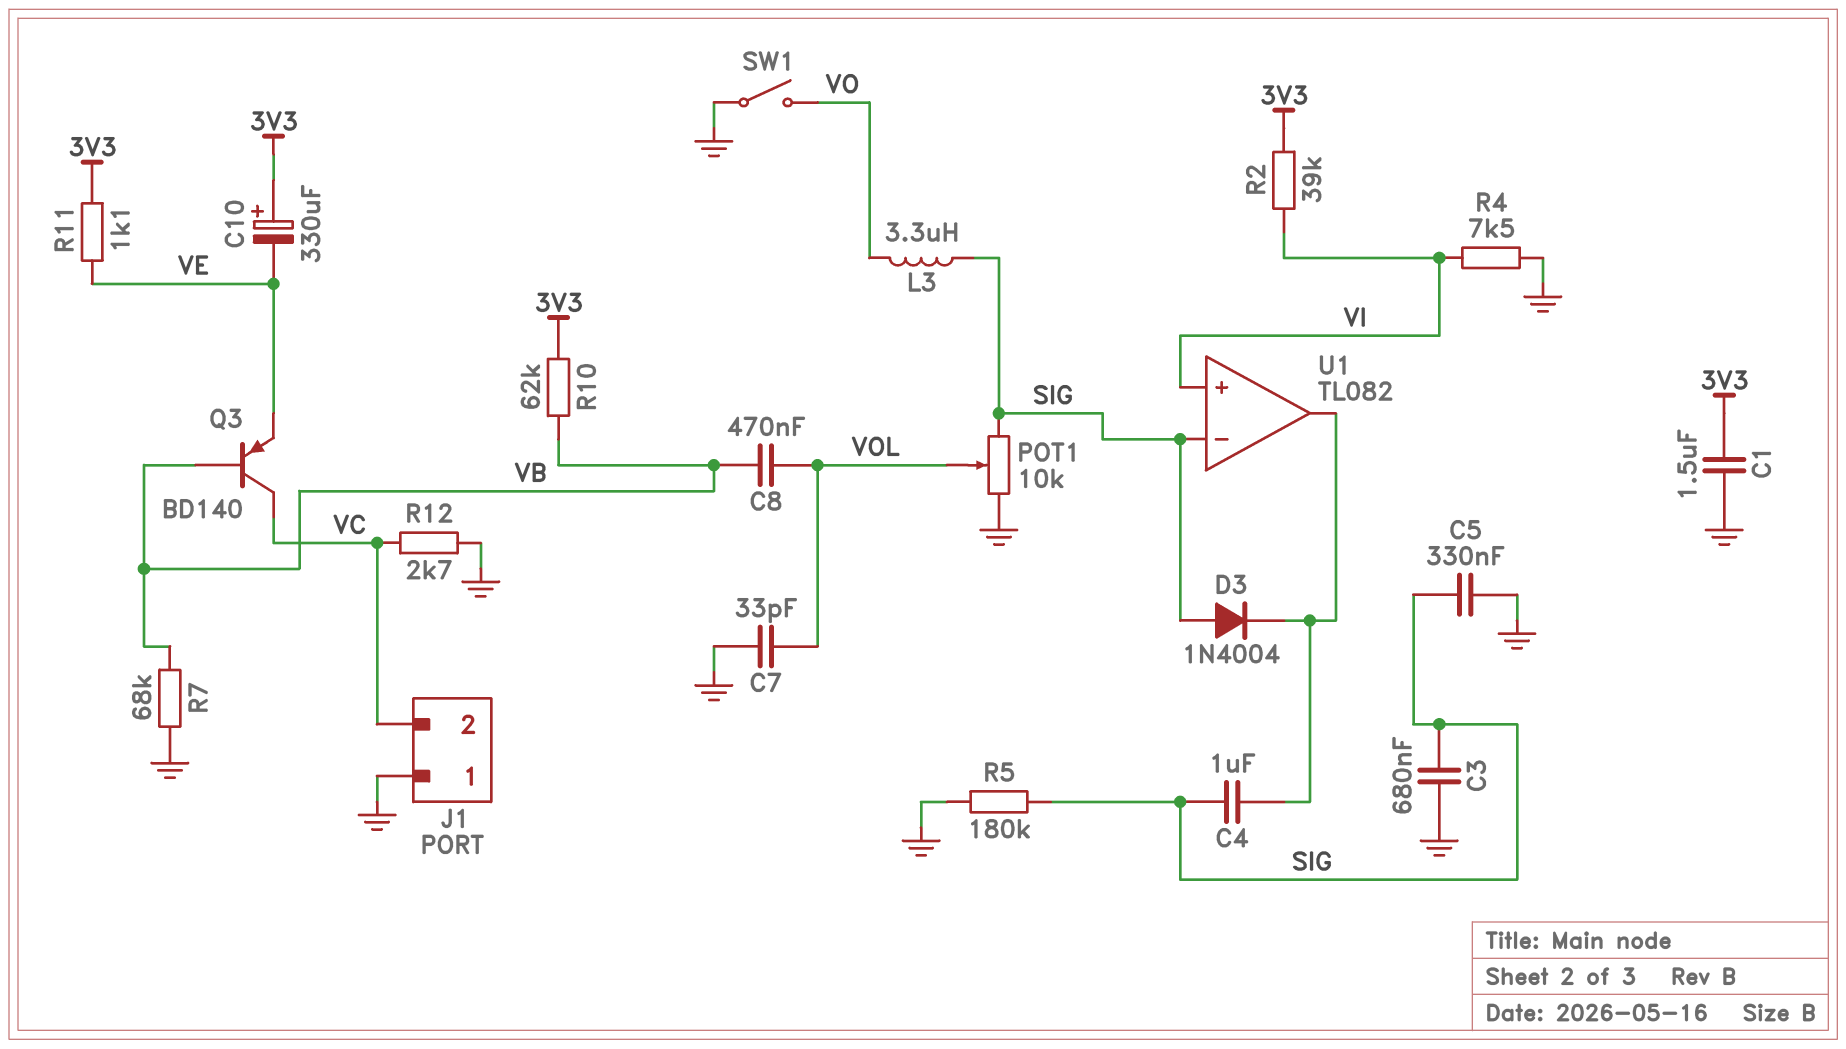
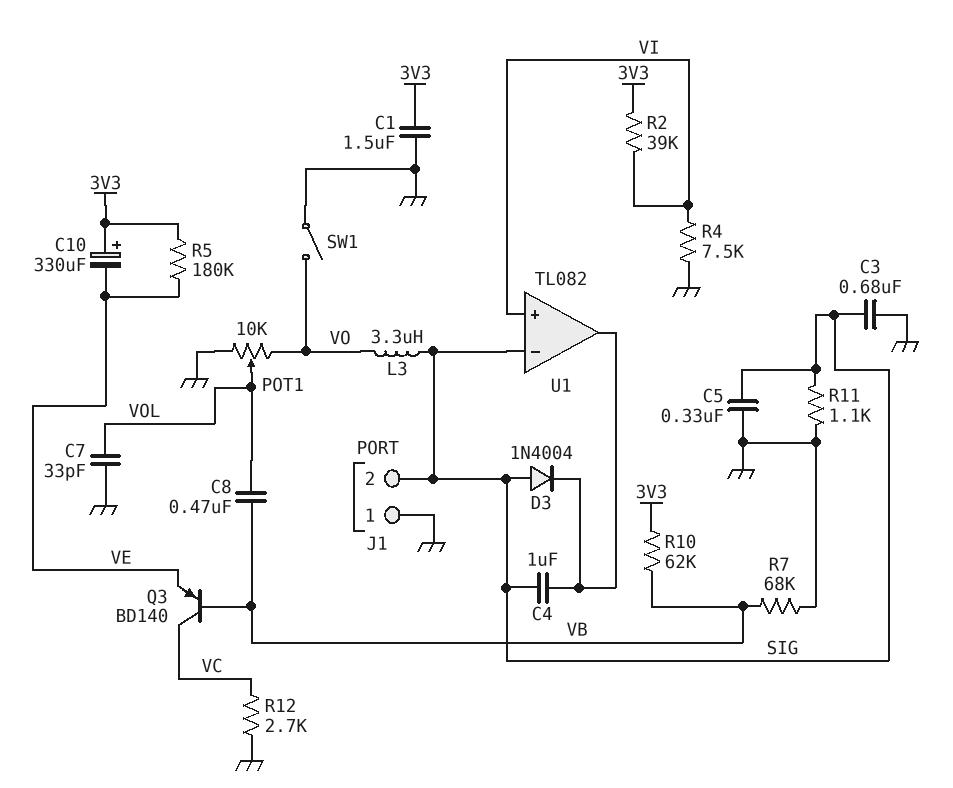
J1 pin 2: VC -> SIG
POT1: 10k (GND, SIG, wiper VOL) -> 10k (GND, VO, wiper VOL)
R5: 180k (GND, SIG) -> 180k (3V3, VE)
R11: 1.1k (3V3, VE) -> 1.1k (GND, SIG)

